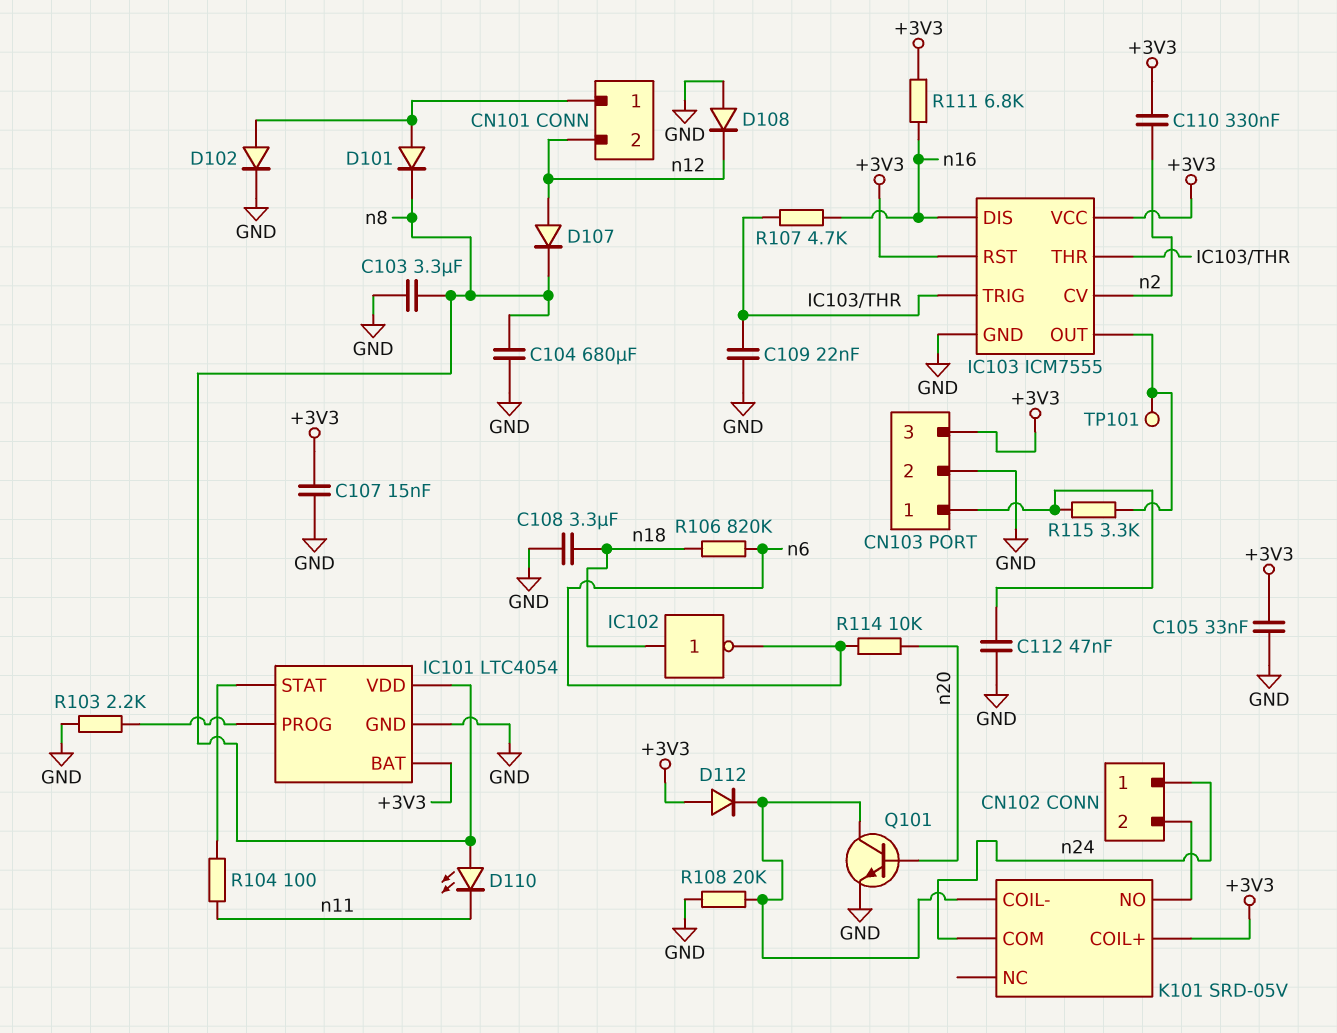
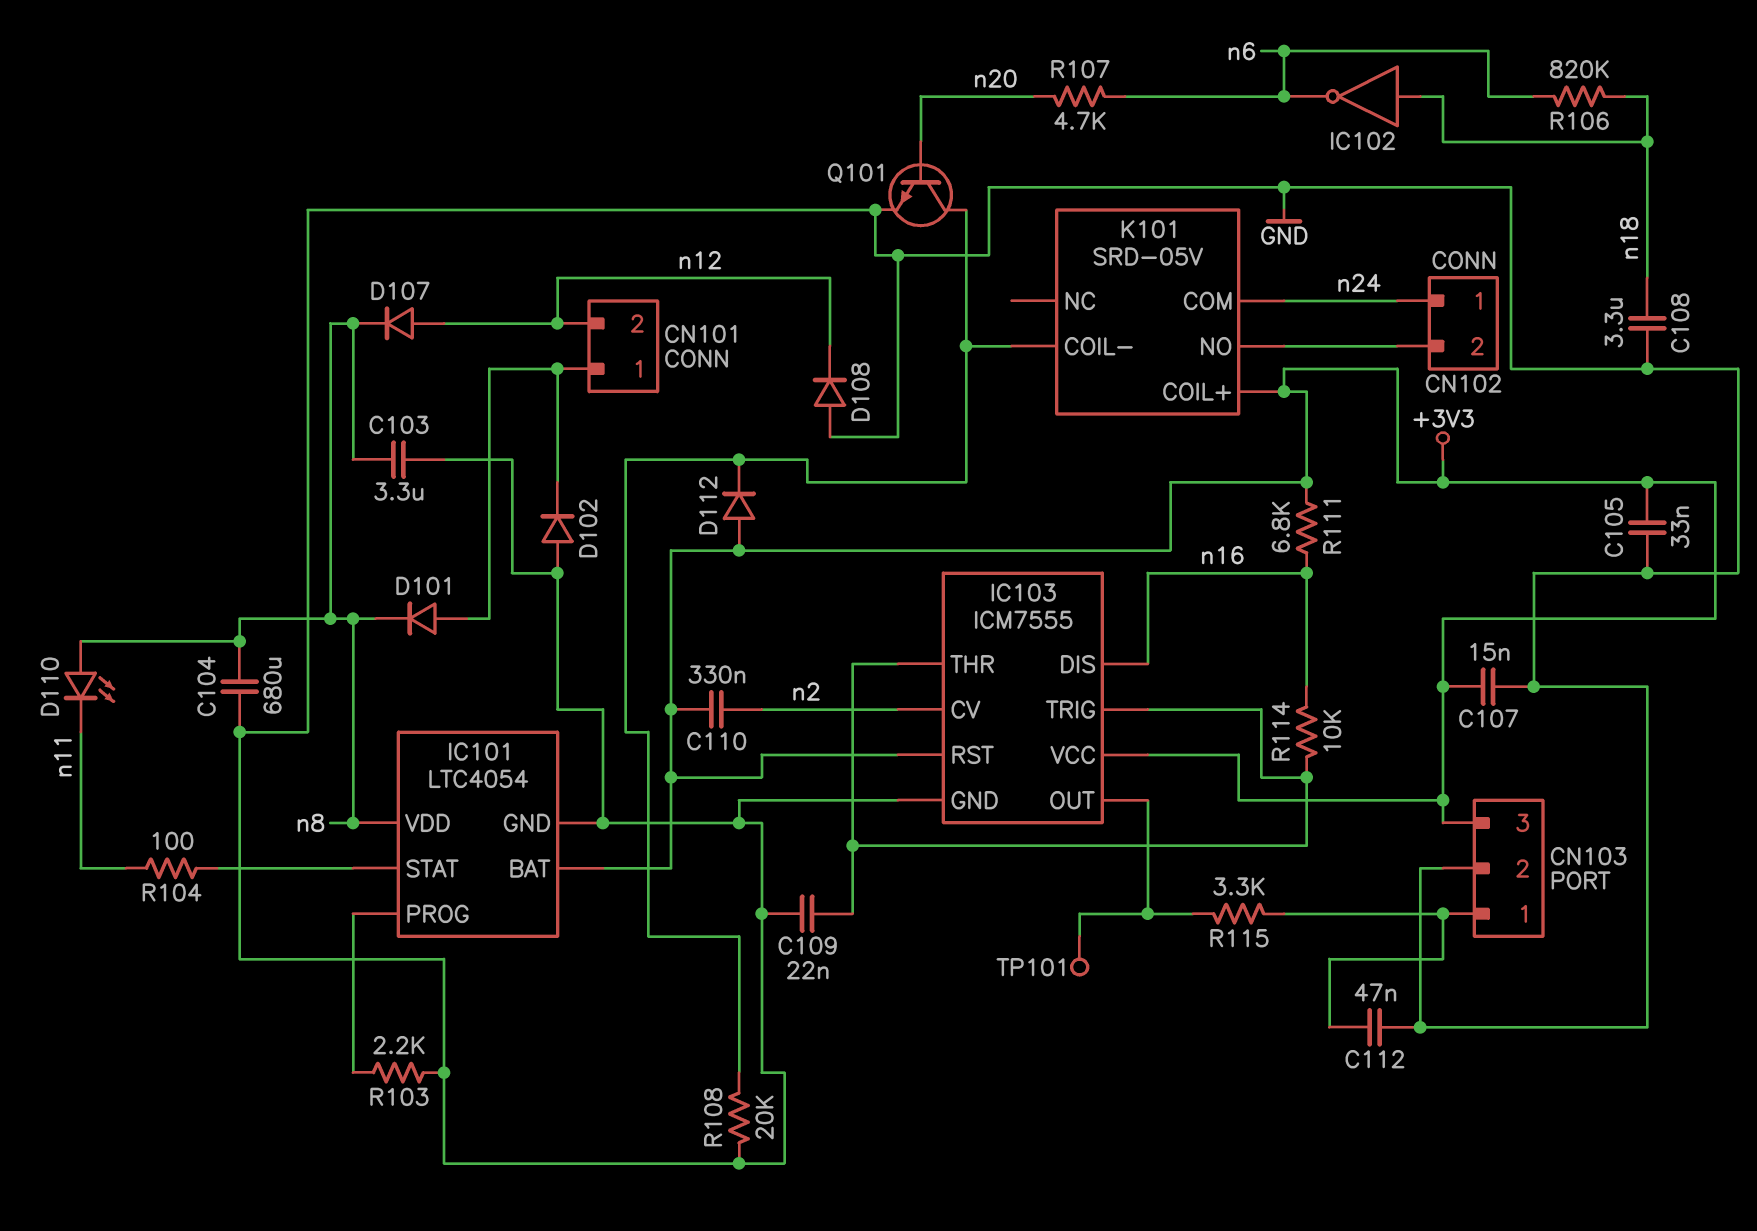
D102: diode (A CN101/1, K GND) -> diode (A GND, K CN101/1)
R107: 4.7k (IC103/THR, n16) -> 4.7k (n6, n20)
R114: 10k (n6, n20) -> 10k (IC103/THR, n16)

